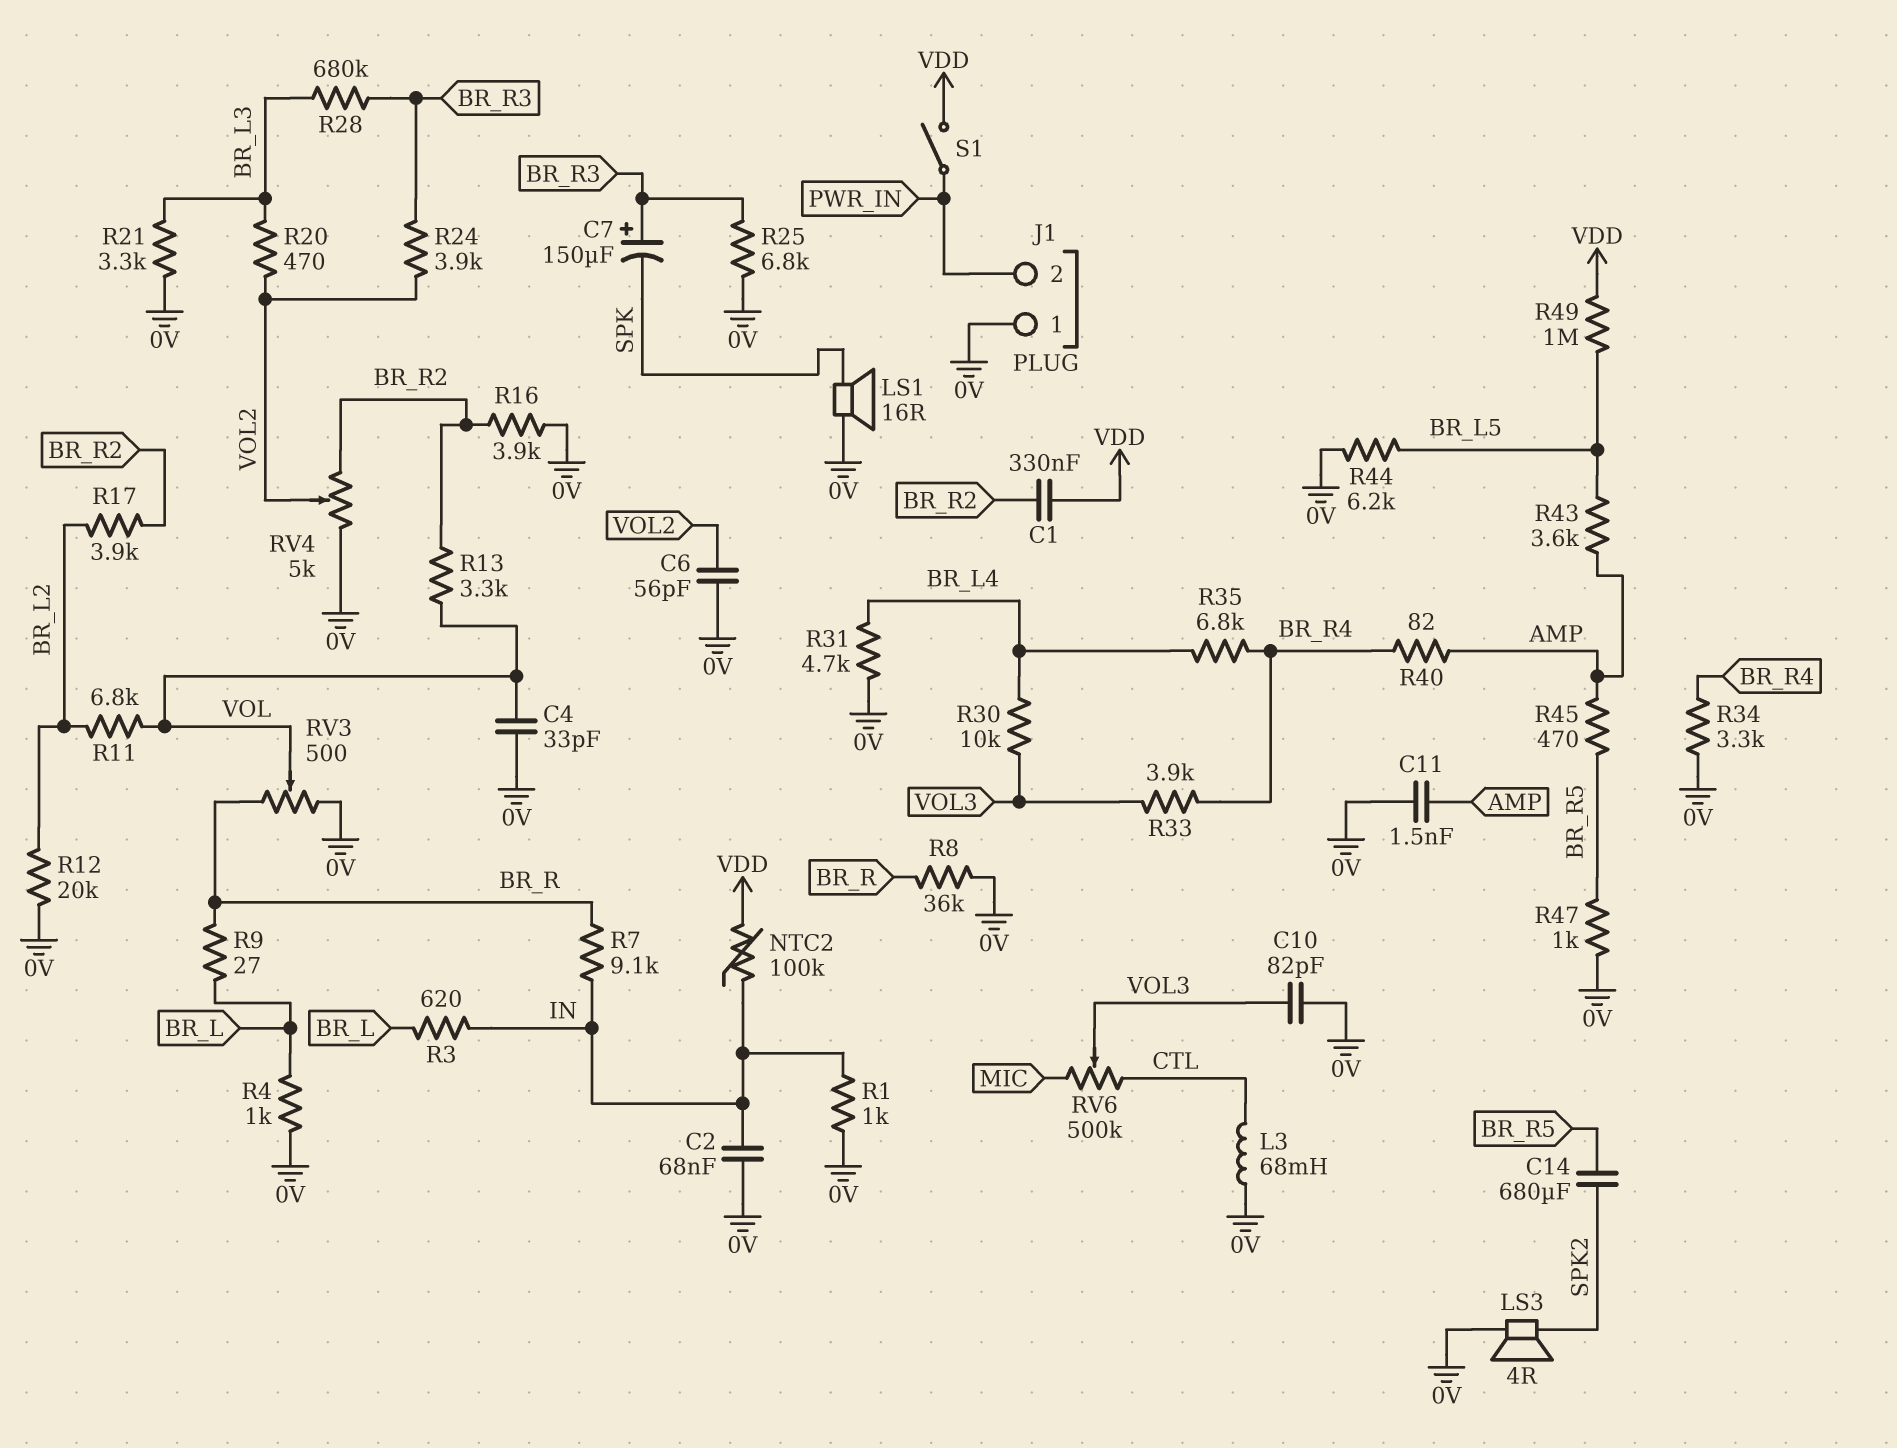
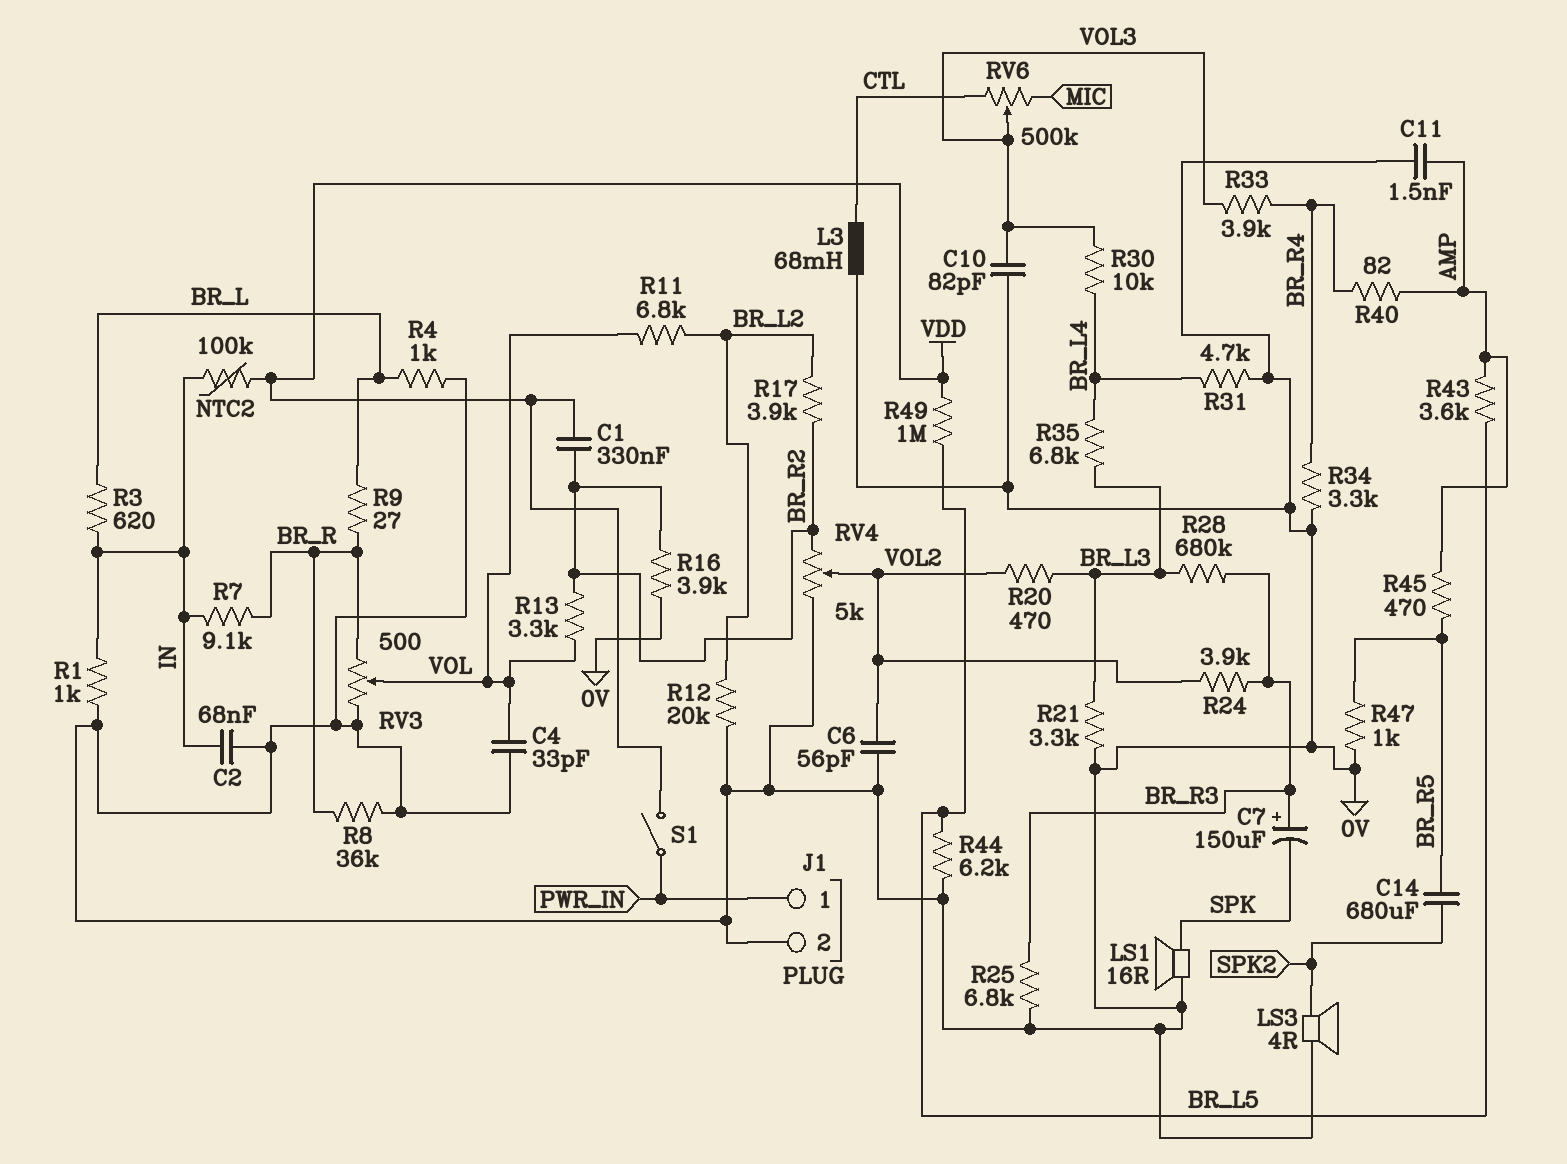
J1 pin 1: 0V -> PWR_IN
J1 pin 2: PWR_IN -> 0V
R35: 6.8k (BR_L4, BR_R4) -> 6.8k (BR_L3, BR_L4)

